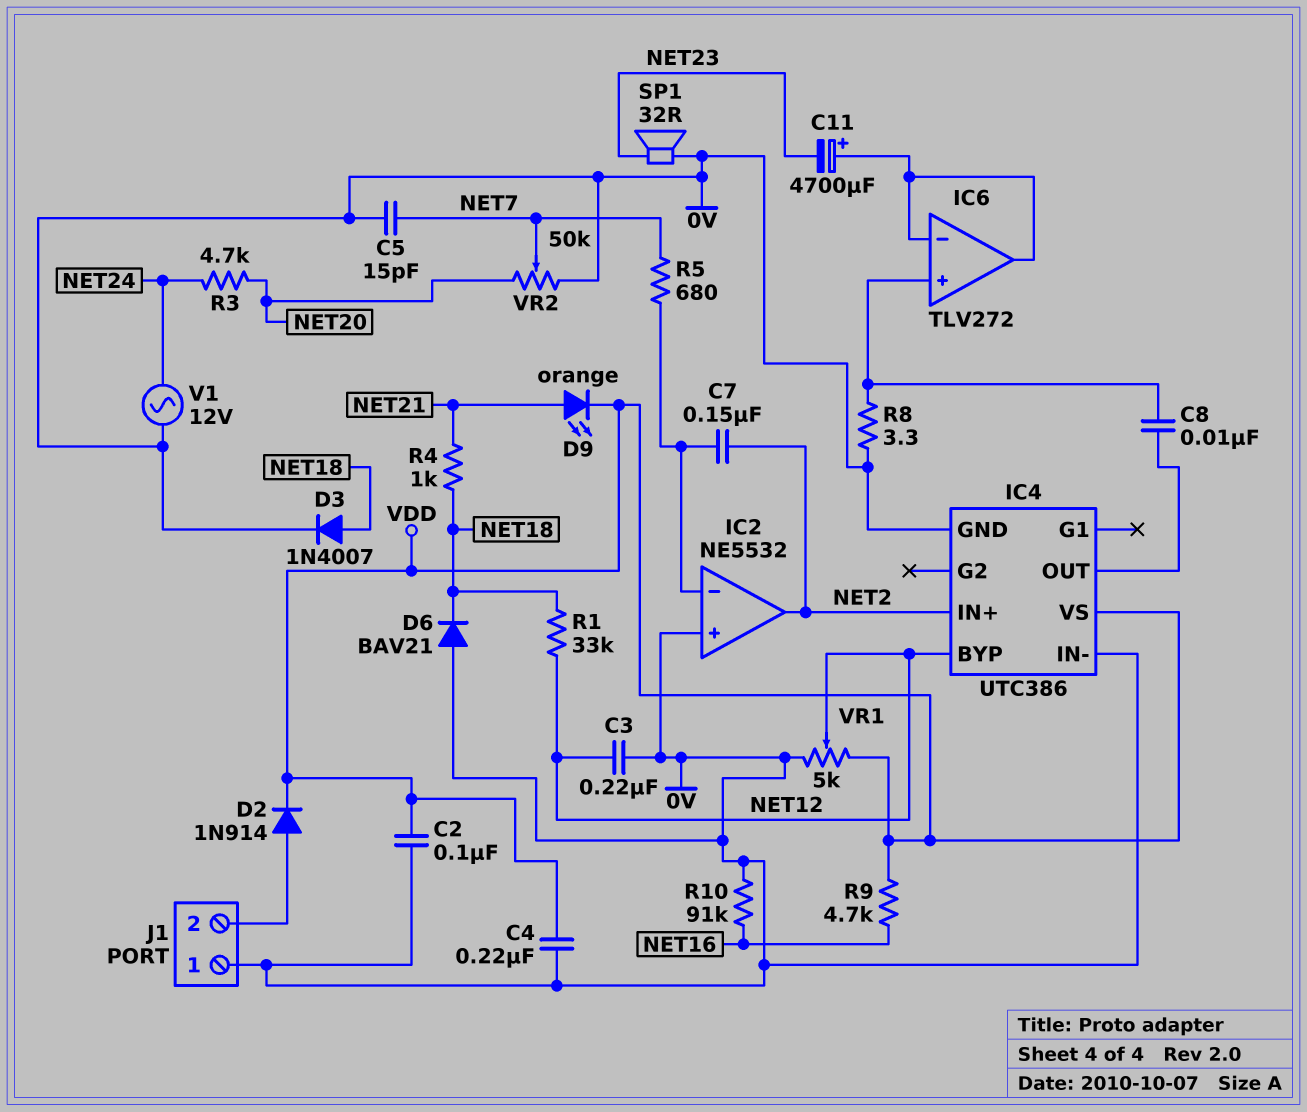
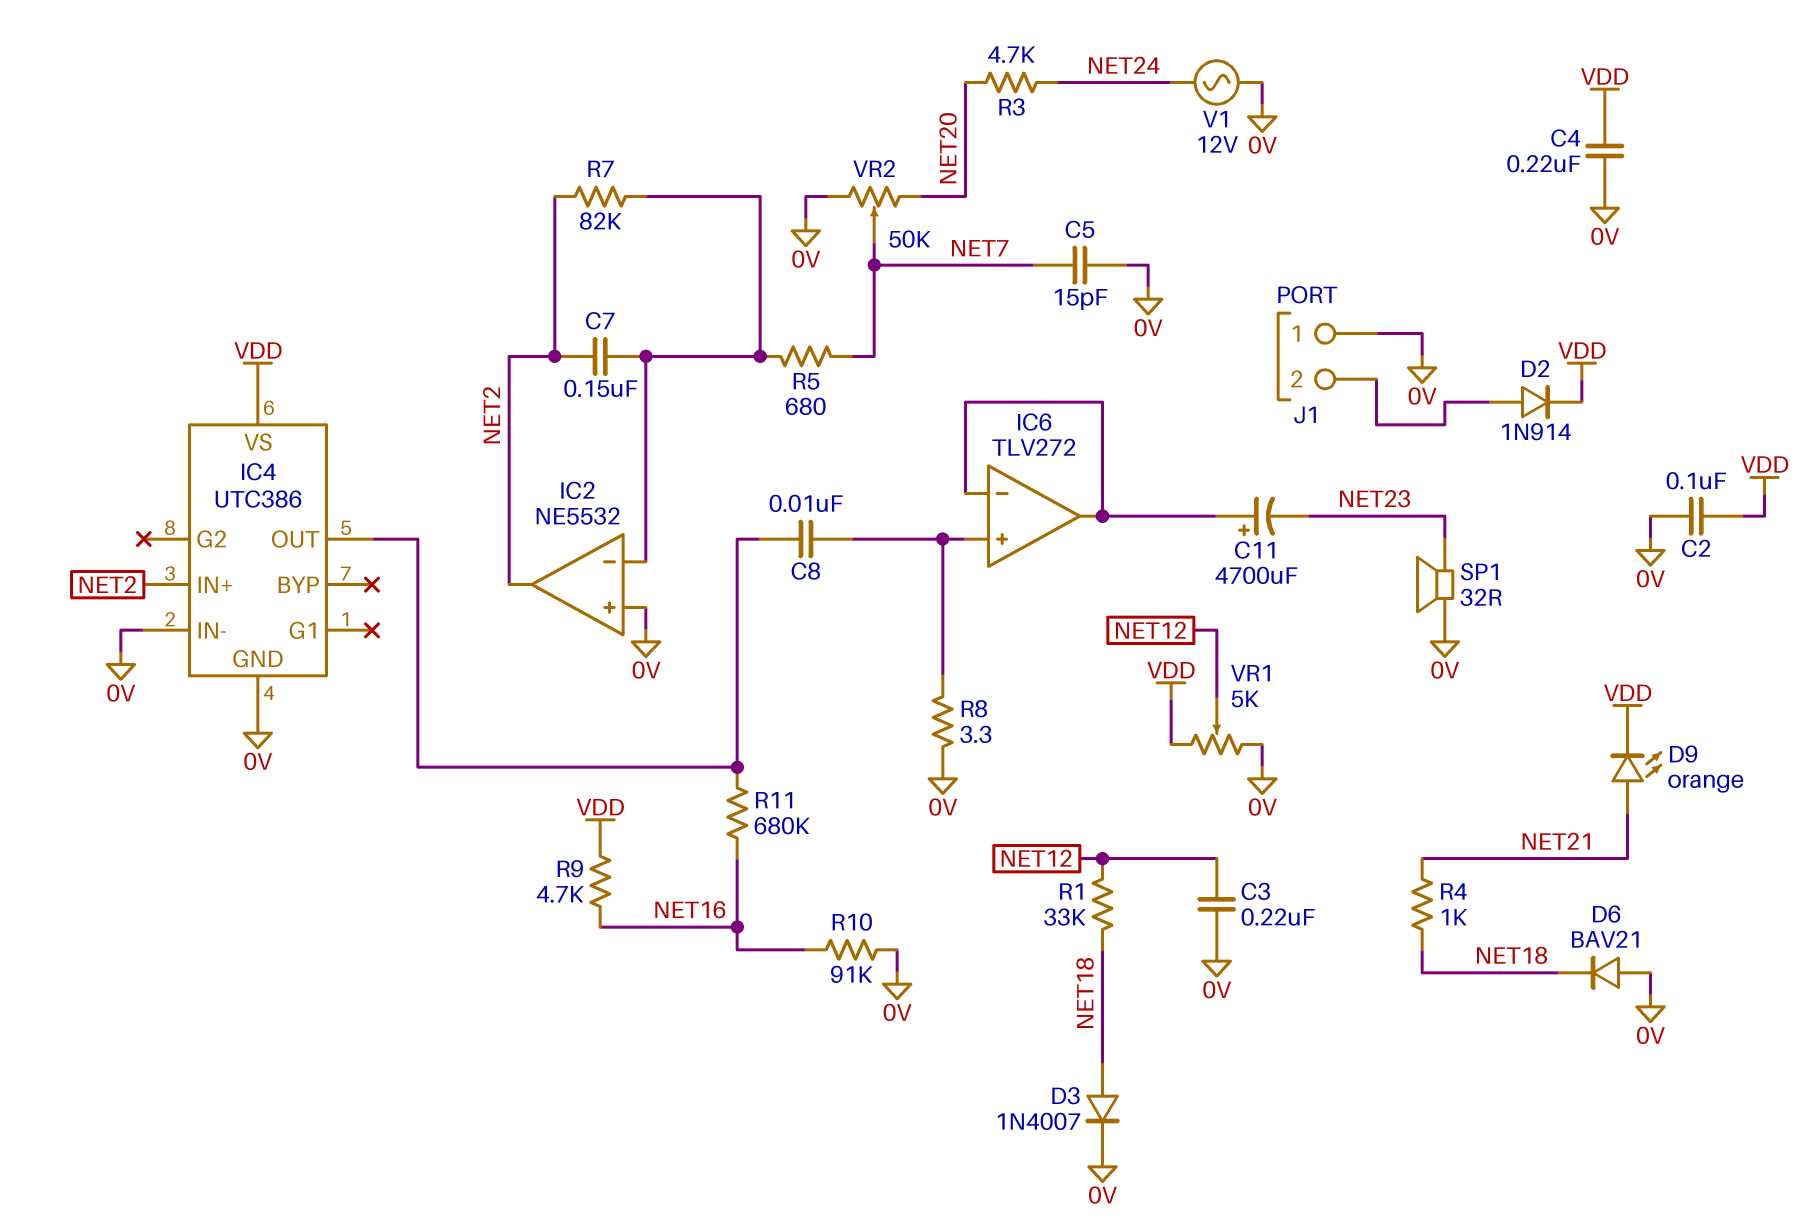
IC4 pin BYP: NET12 -> none
R7: none -> 82k (IC2/in-, NET2)
R11: none -> 680k (IC4/OUT, NET16)

